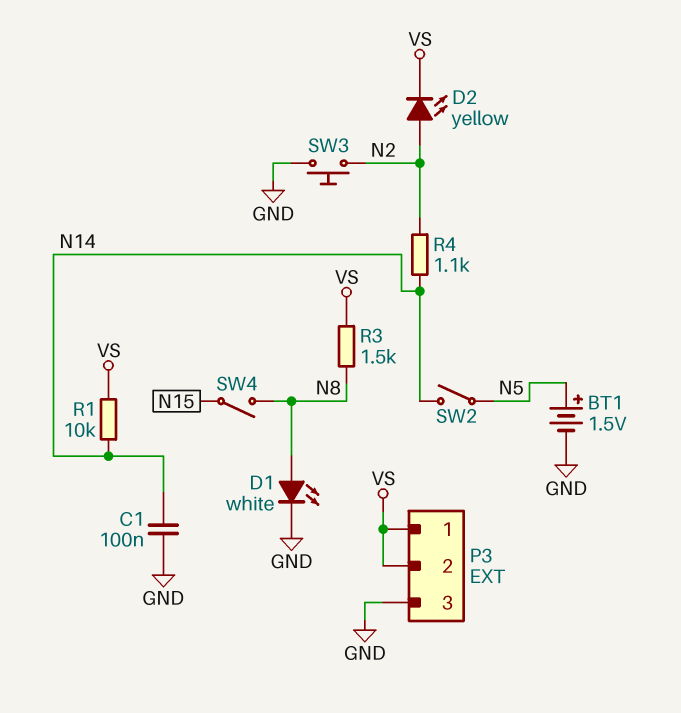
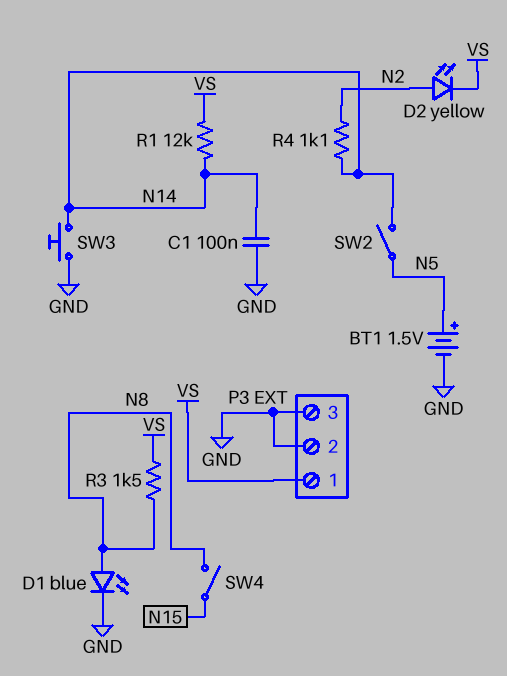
D1: LED white (A N8, K GND) -> LED blue (A N8, K GND)
P3 pin 2: VS -> GND
R1: 10k (N14, VS) -> 12k (N14, VS)
SW3: button (GND, N2) -> button (GND, N14)

